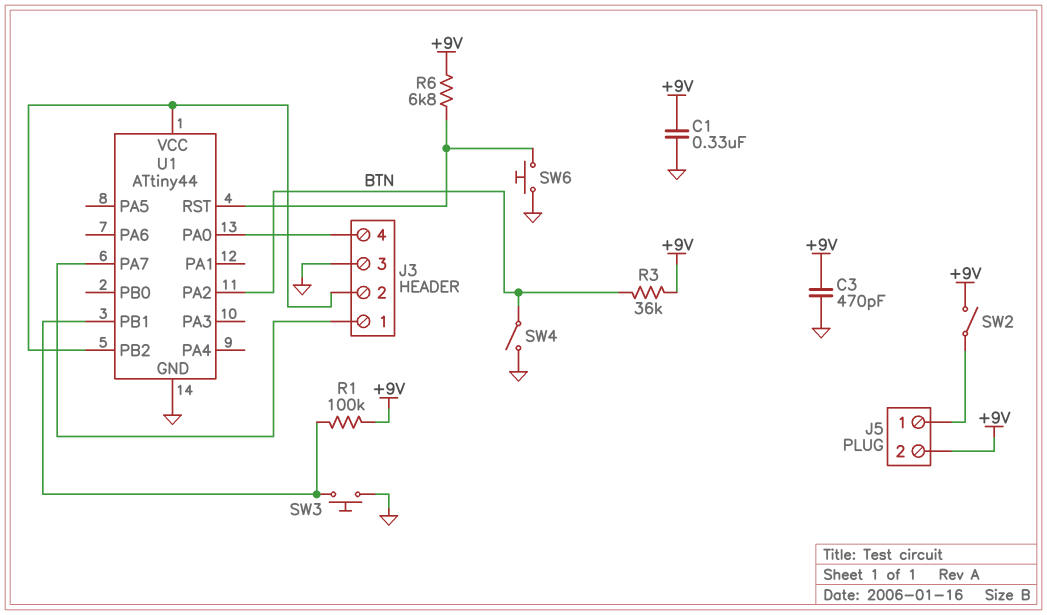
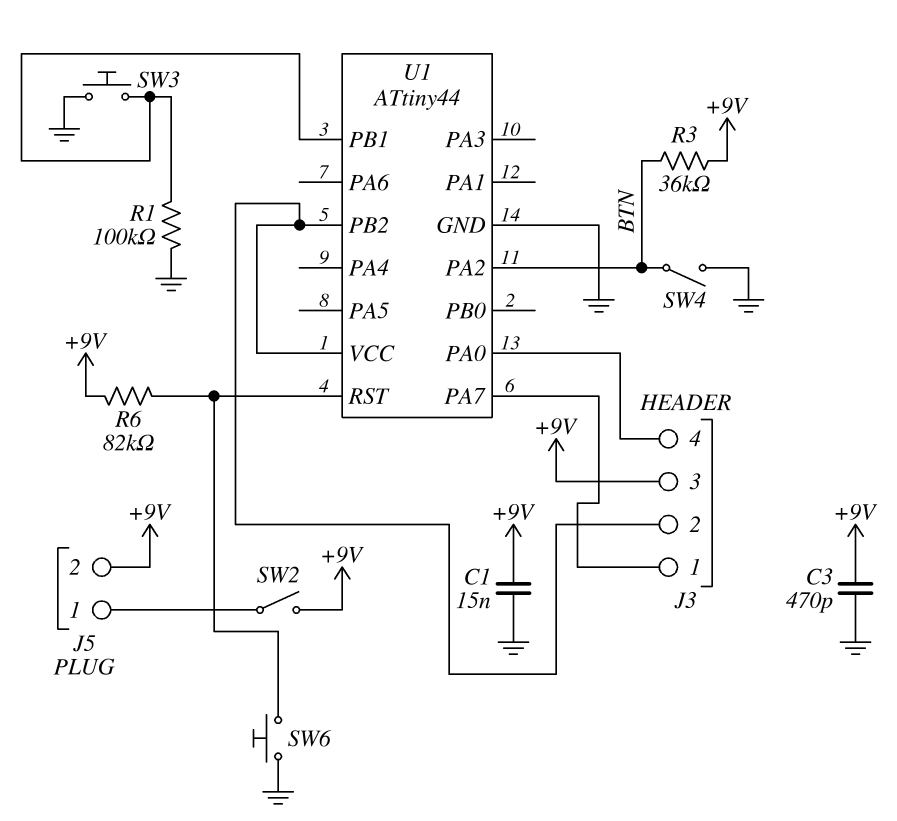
C1: 330nF (+9V, GND) -> 15nF (+9V, GND)
J3 pin 3: GND -> +9V
R1: 100k (+9V, U1/PB1) -> 100k (GND, U1/PB1)
R6: 6.8k (+9V, U1/RST) -> 82k (+9V, U1/RST)

